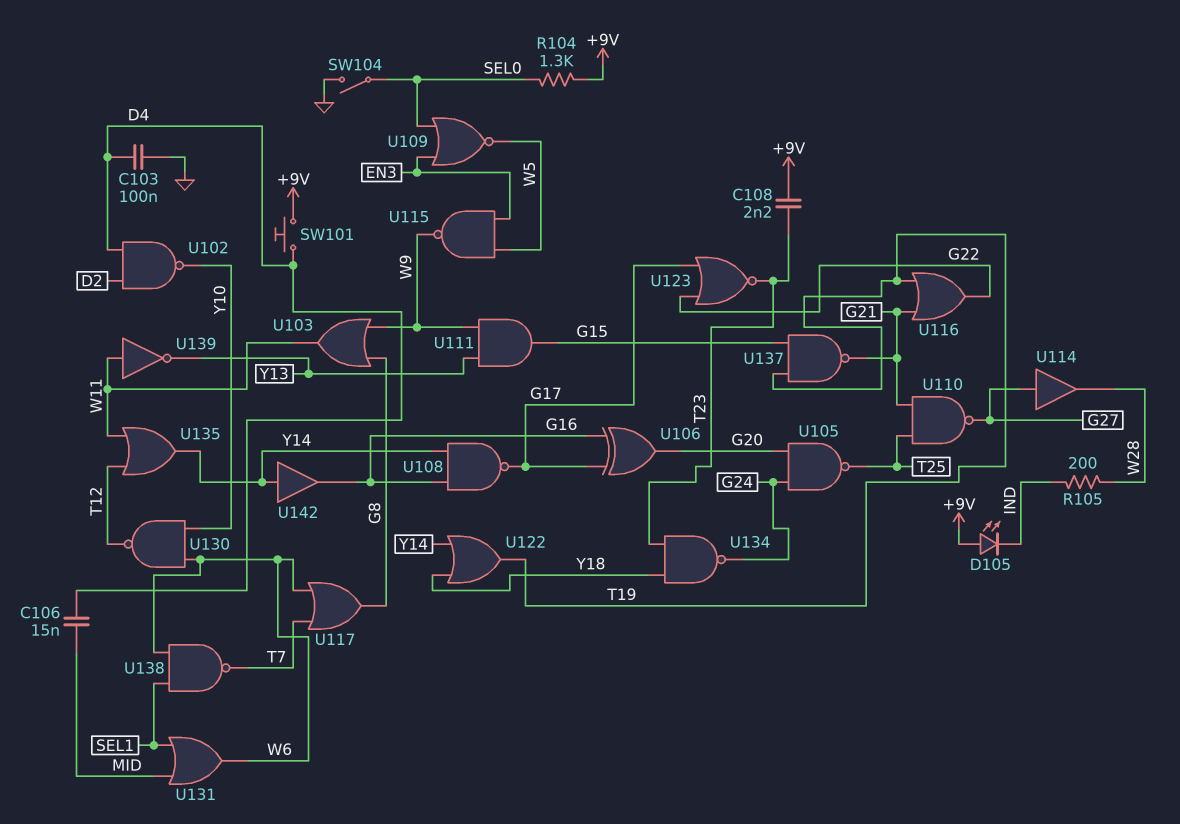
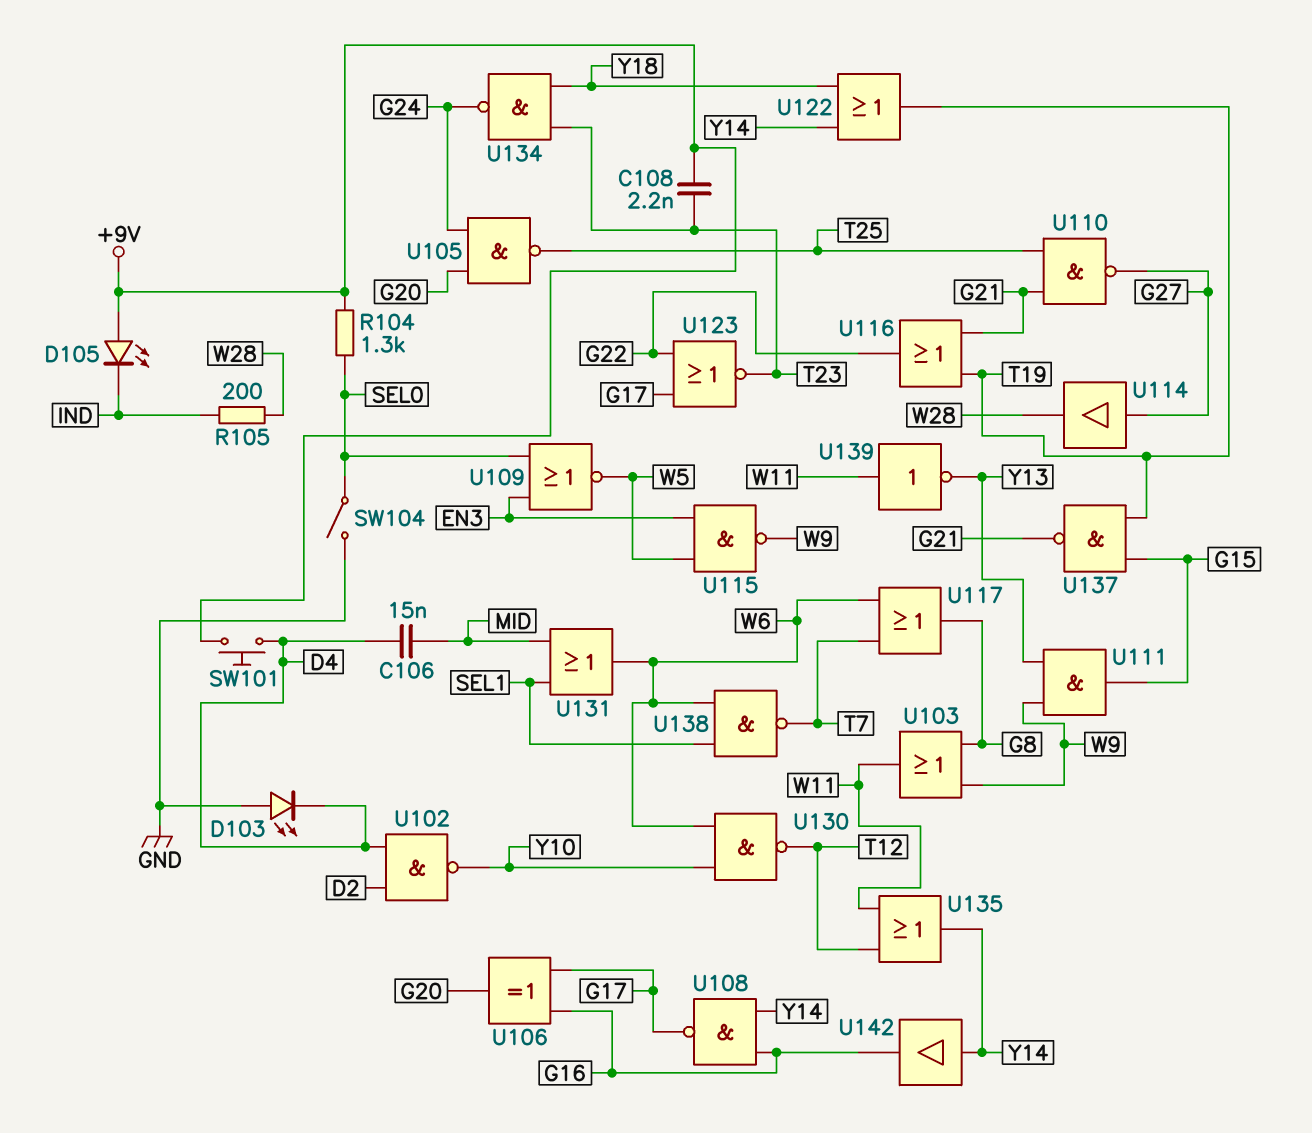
C103: 100nF (D4, GND) -> none
D103: none -> LED (A GND, K D4)

